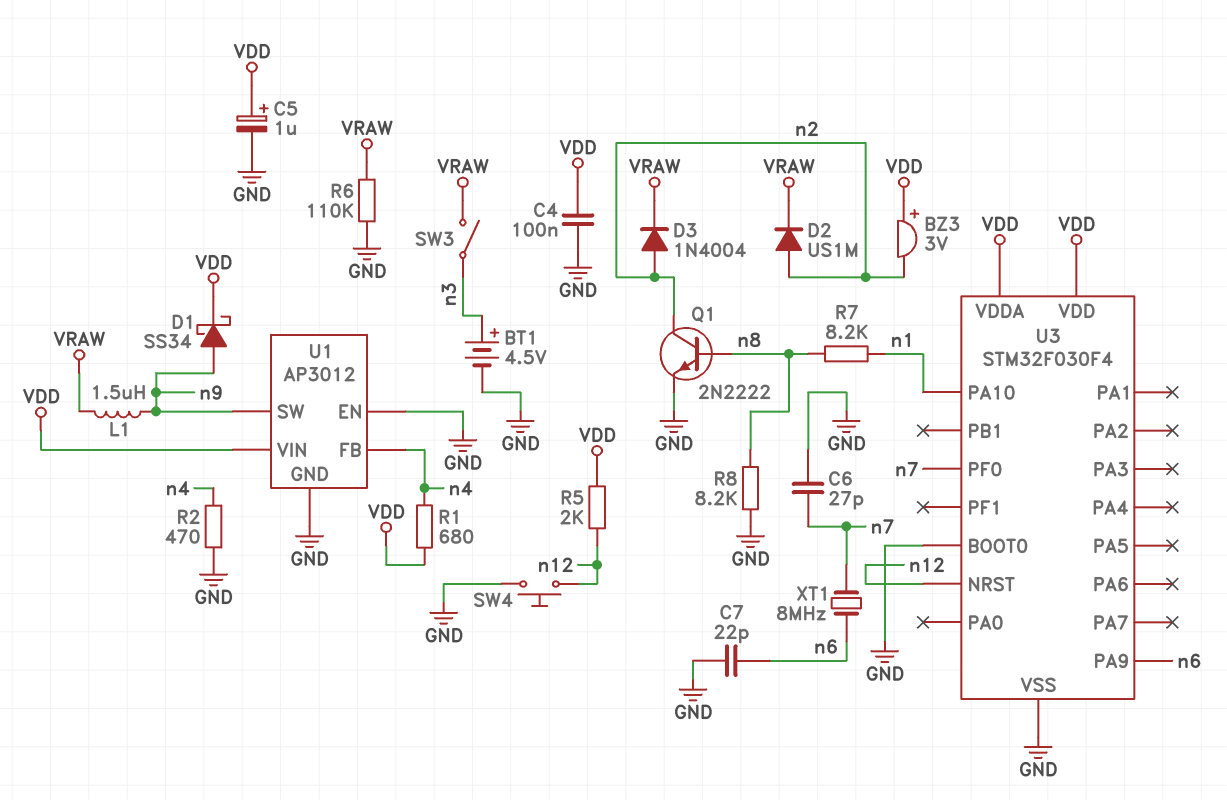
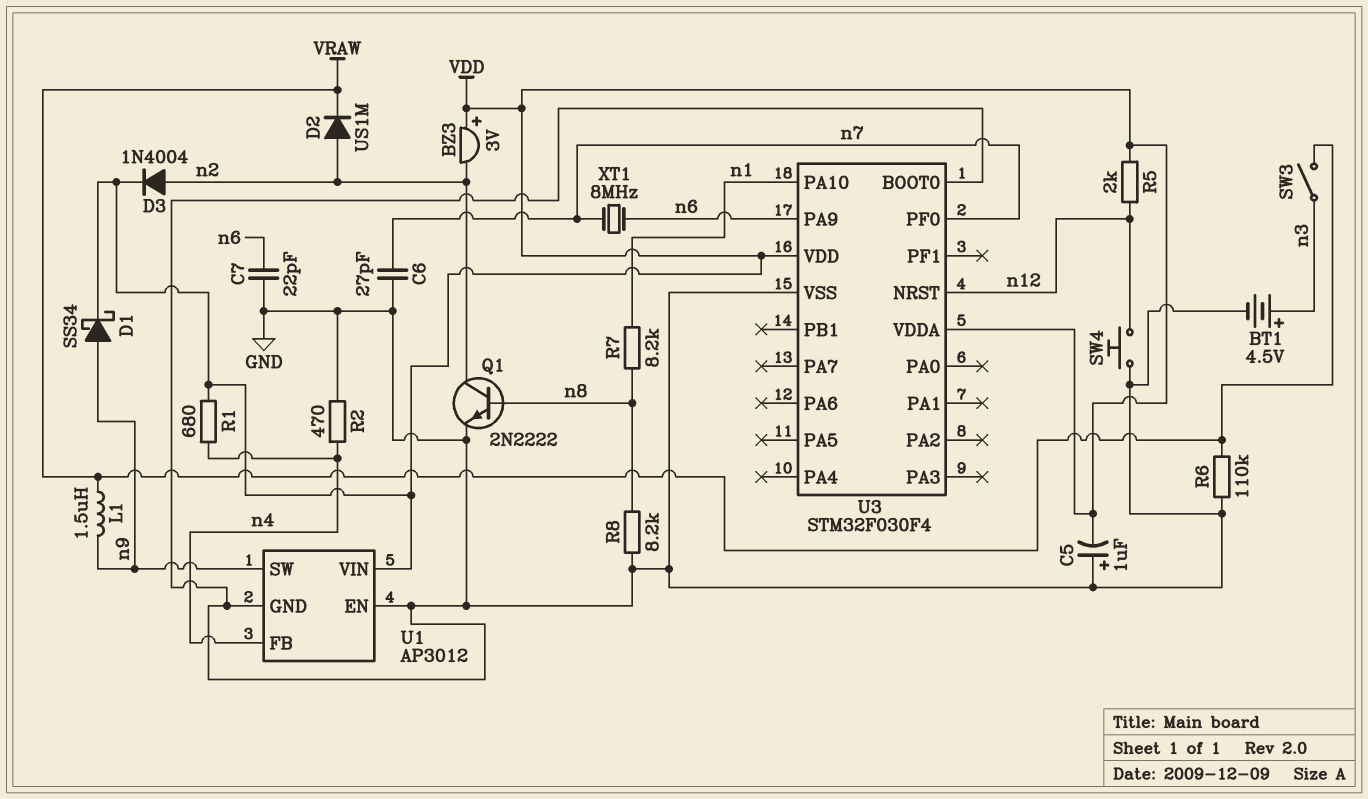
C4: 100nF (GND, VDD) -> none
C5: 1uF (plus VDD, minus GND) -> 1uF (plus GND, minus VDD)
D3: diode 1N4004 (A n2, K VRAW) -> diode 1N4004 (A n2, K VDD)

